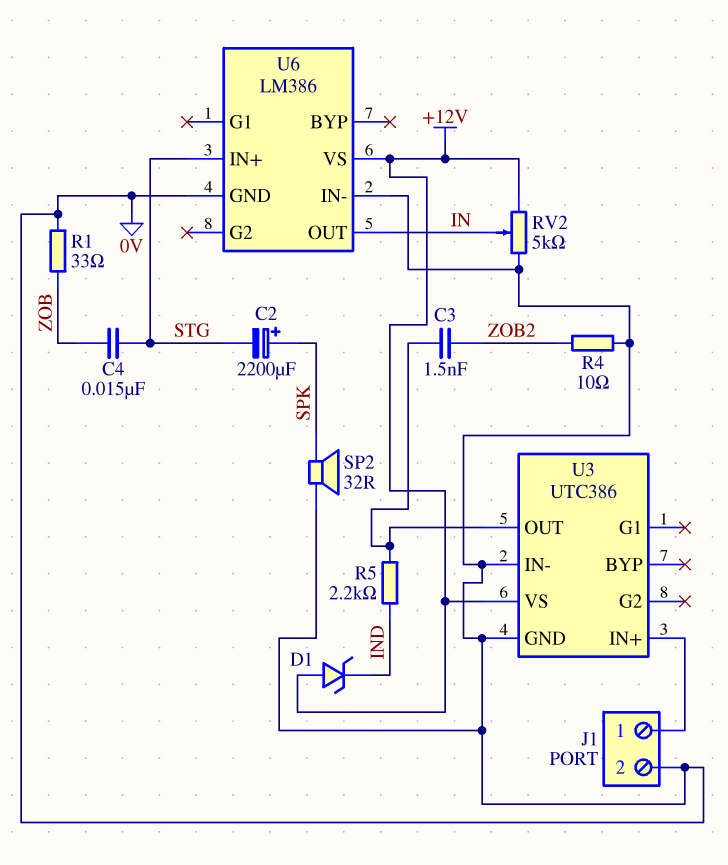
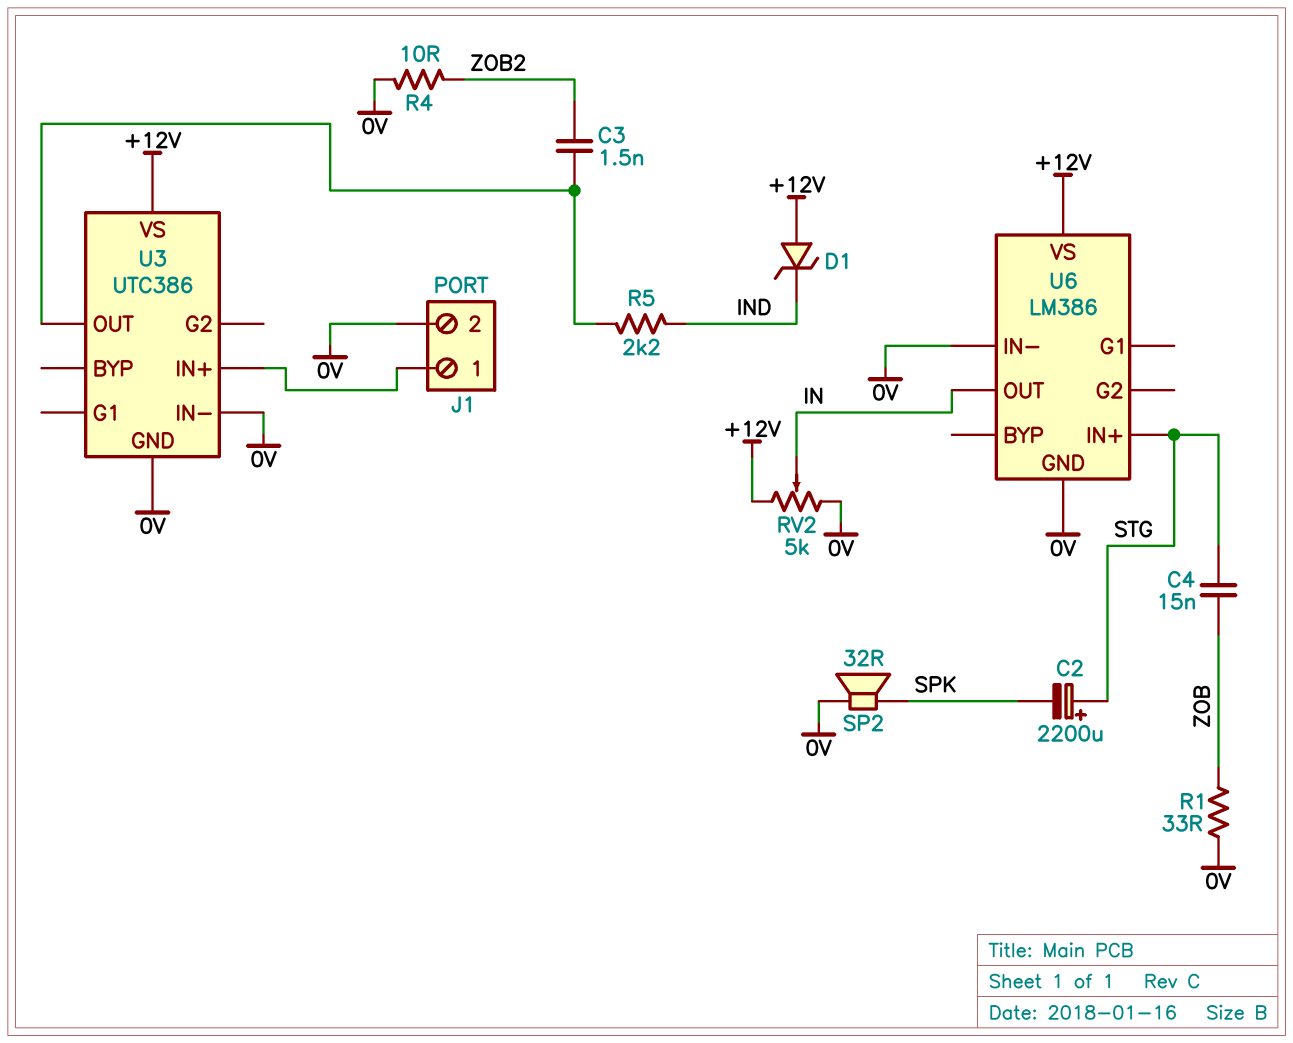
C2: 2200uF (plus SPK, minus STG) -> 2200uF (plus STG, minus SPK)

